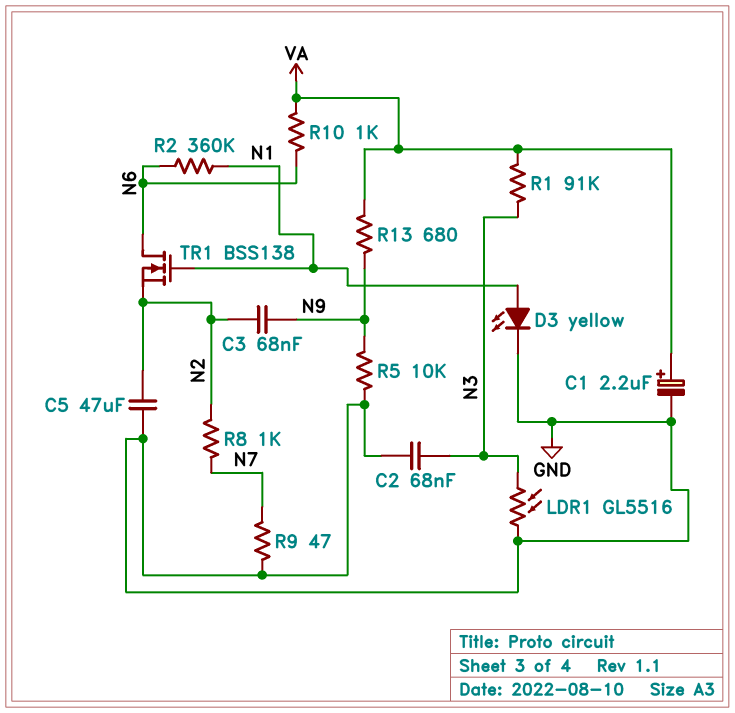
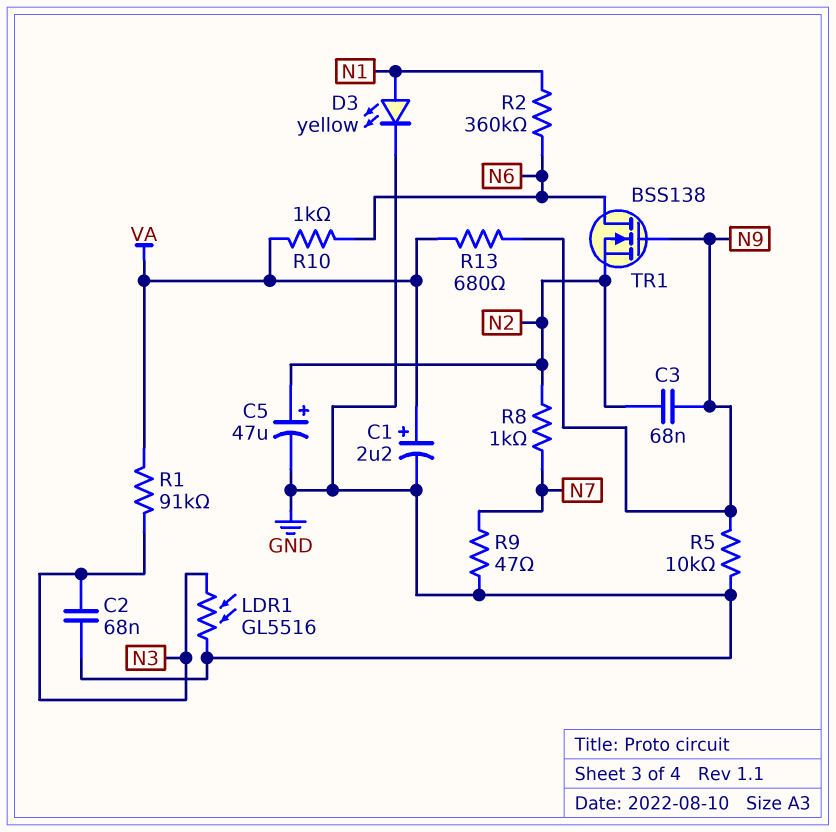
C5: 47uF (GND, N2) -> 47uF (plus N2, minus GND)
TR1: NMOS BSS138 (G N1, D N6, S N2) -> NMOS BSS138 (G N9, D N6, S N2)

